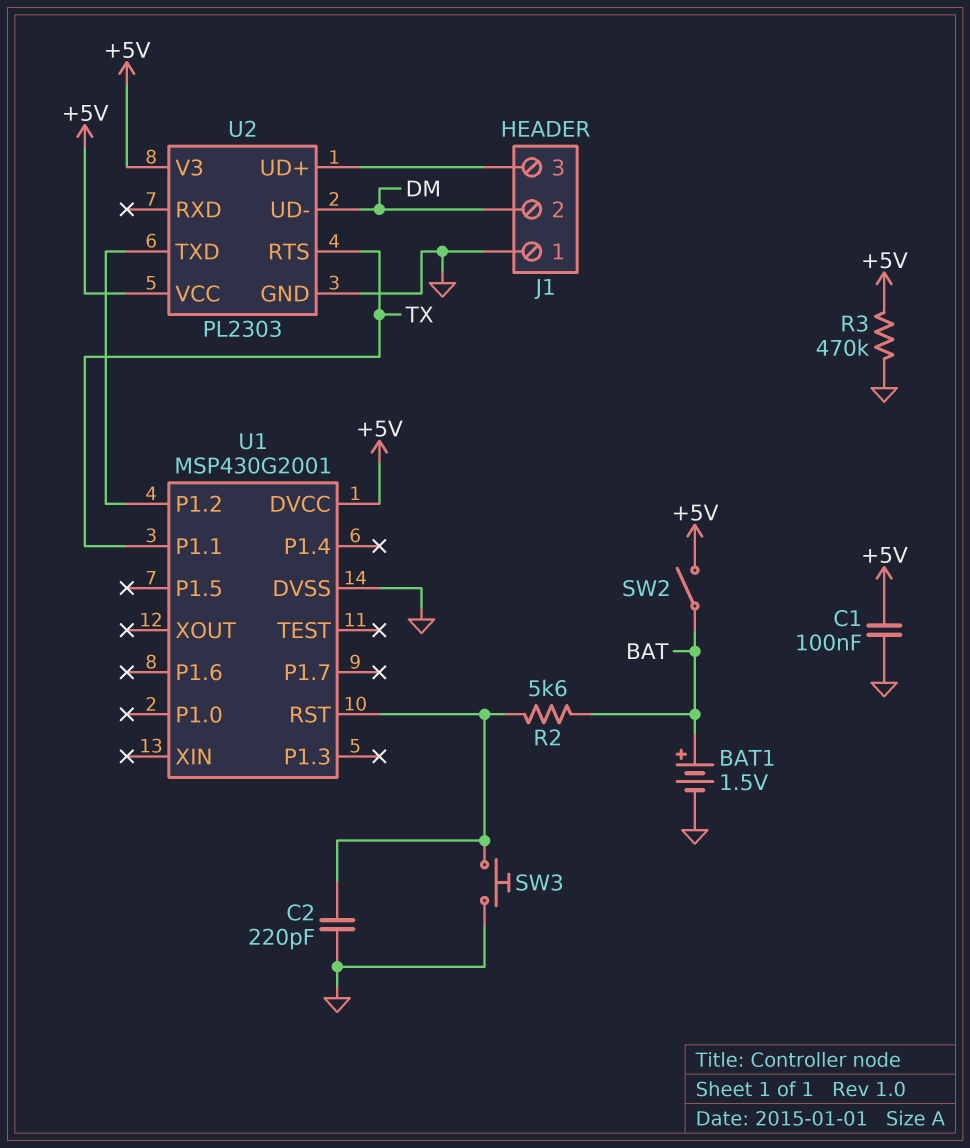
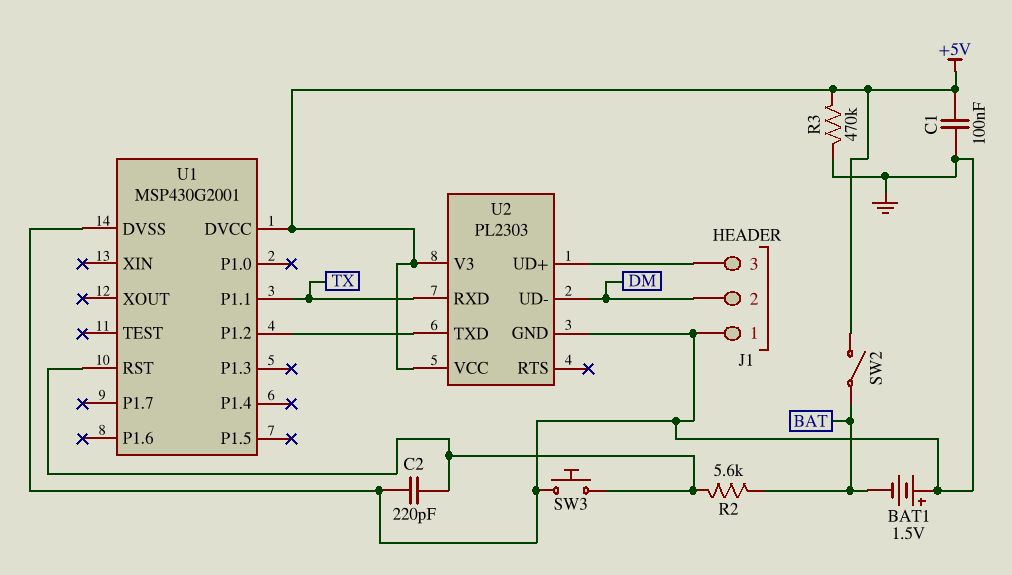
BAT1: 1.5V (plus BAT, minus GND) -> 1.5V (plus GND, minus BAT)
U2 pin RTS: TX -> none
U2 pin RXD: none -> TX

